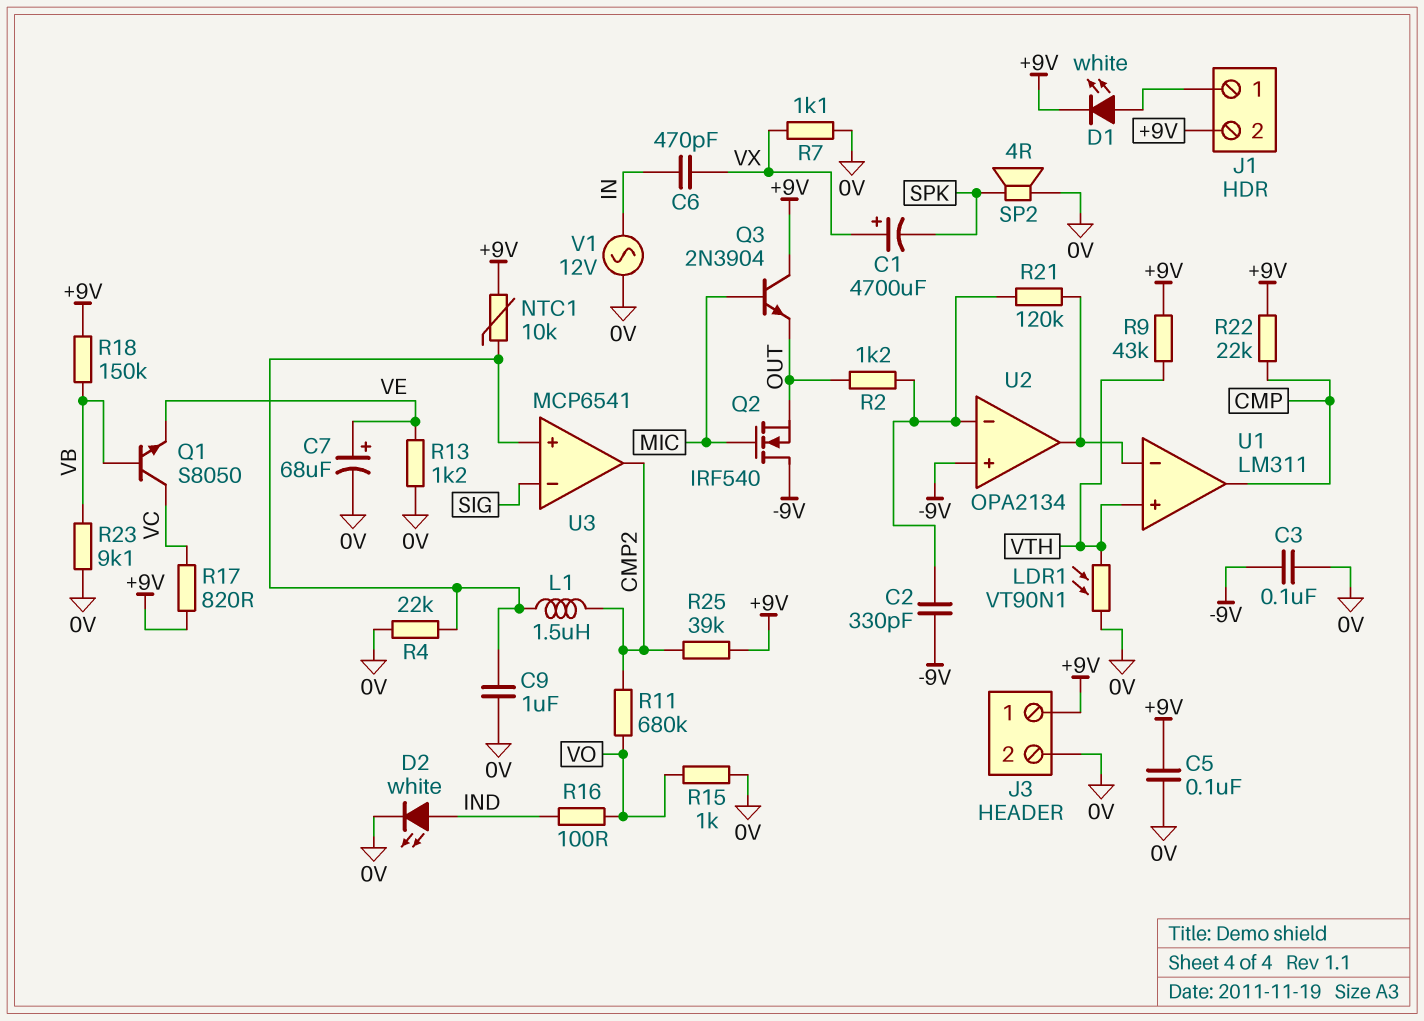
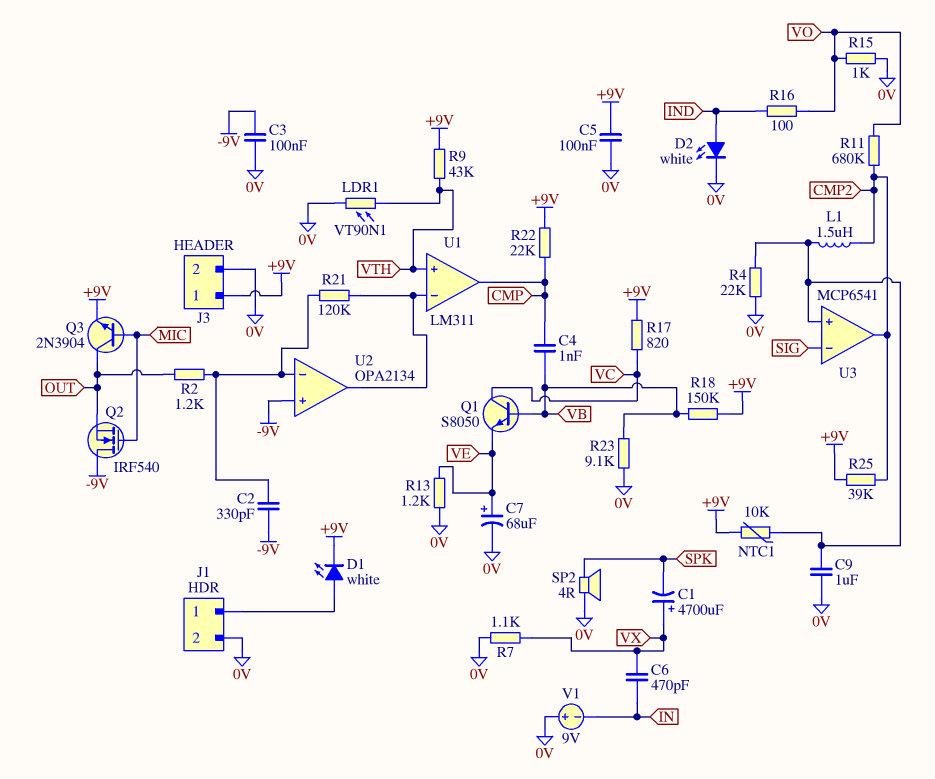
C4: none -> 1nF (CMP, VB)
J1 pin 2: +9V -> 0V
Q3: NPN 2N3904 (B MIC, C +9V, E OUT) -> NPN 2N3904 (B MIC, C OUT, E +9V)
V1: AC 12V (0V, IN) -> 9V (plus 0V, minus IN)

